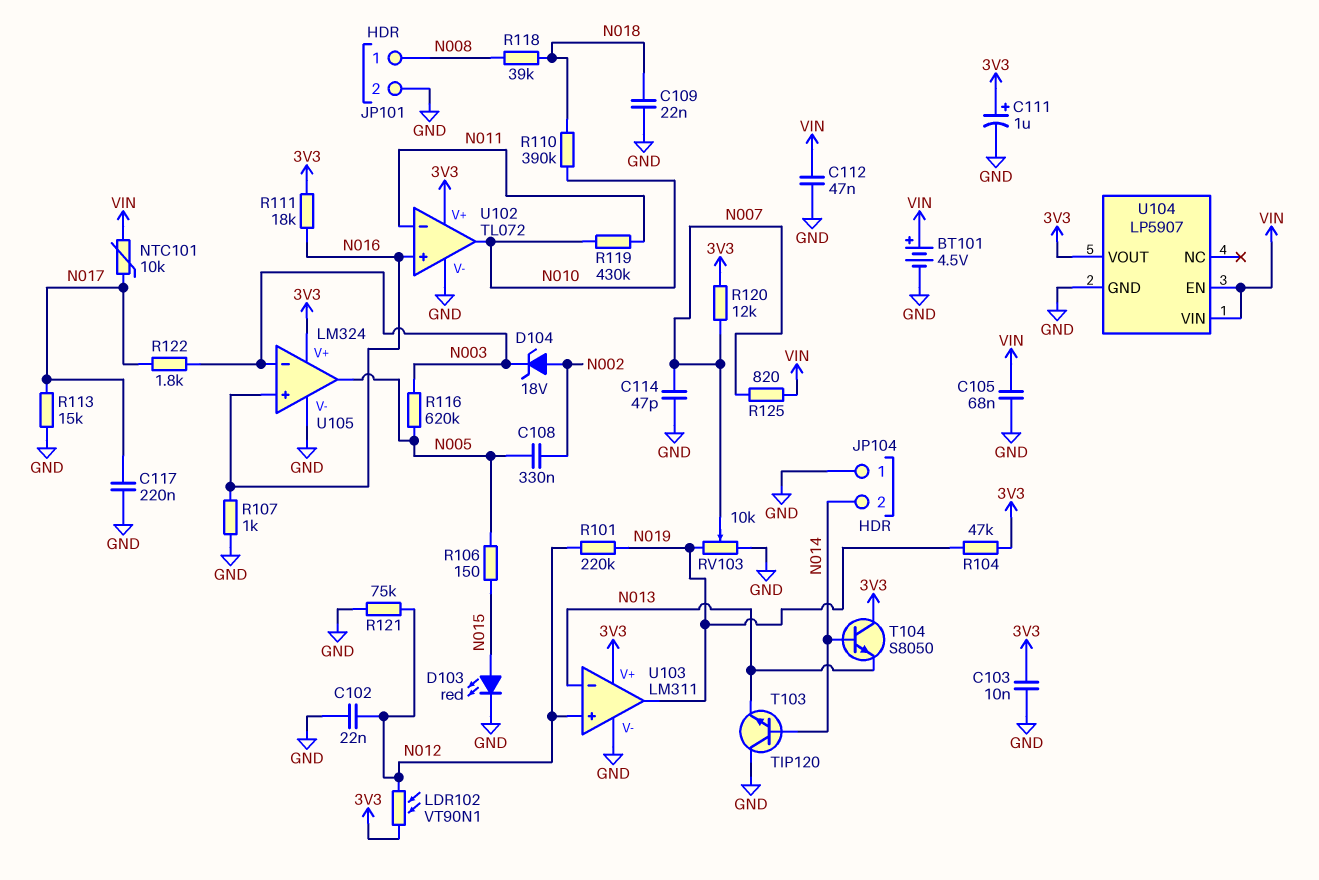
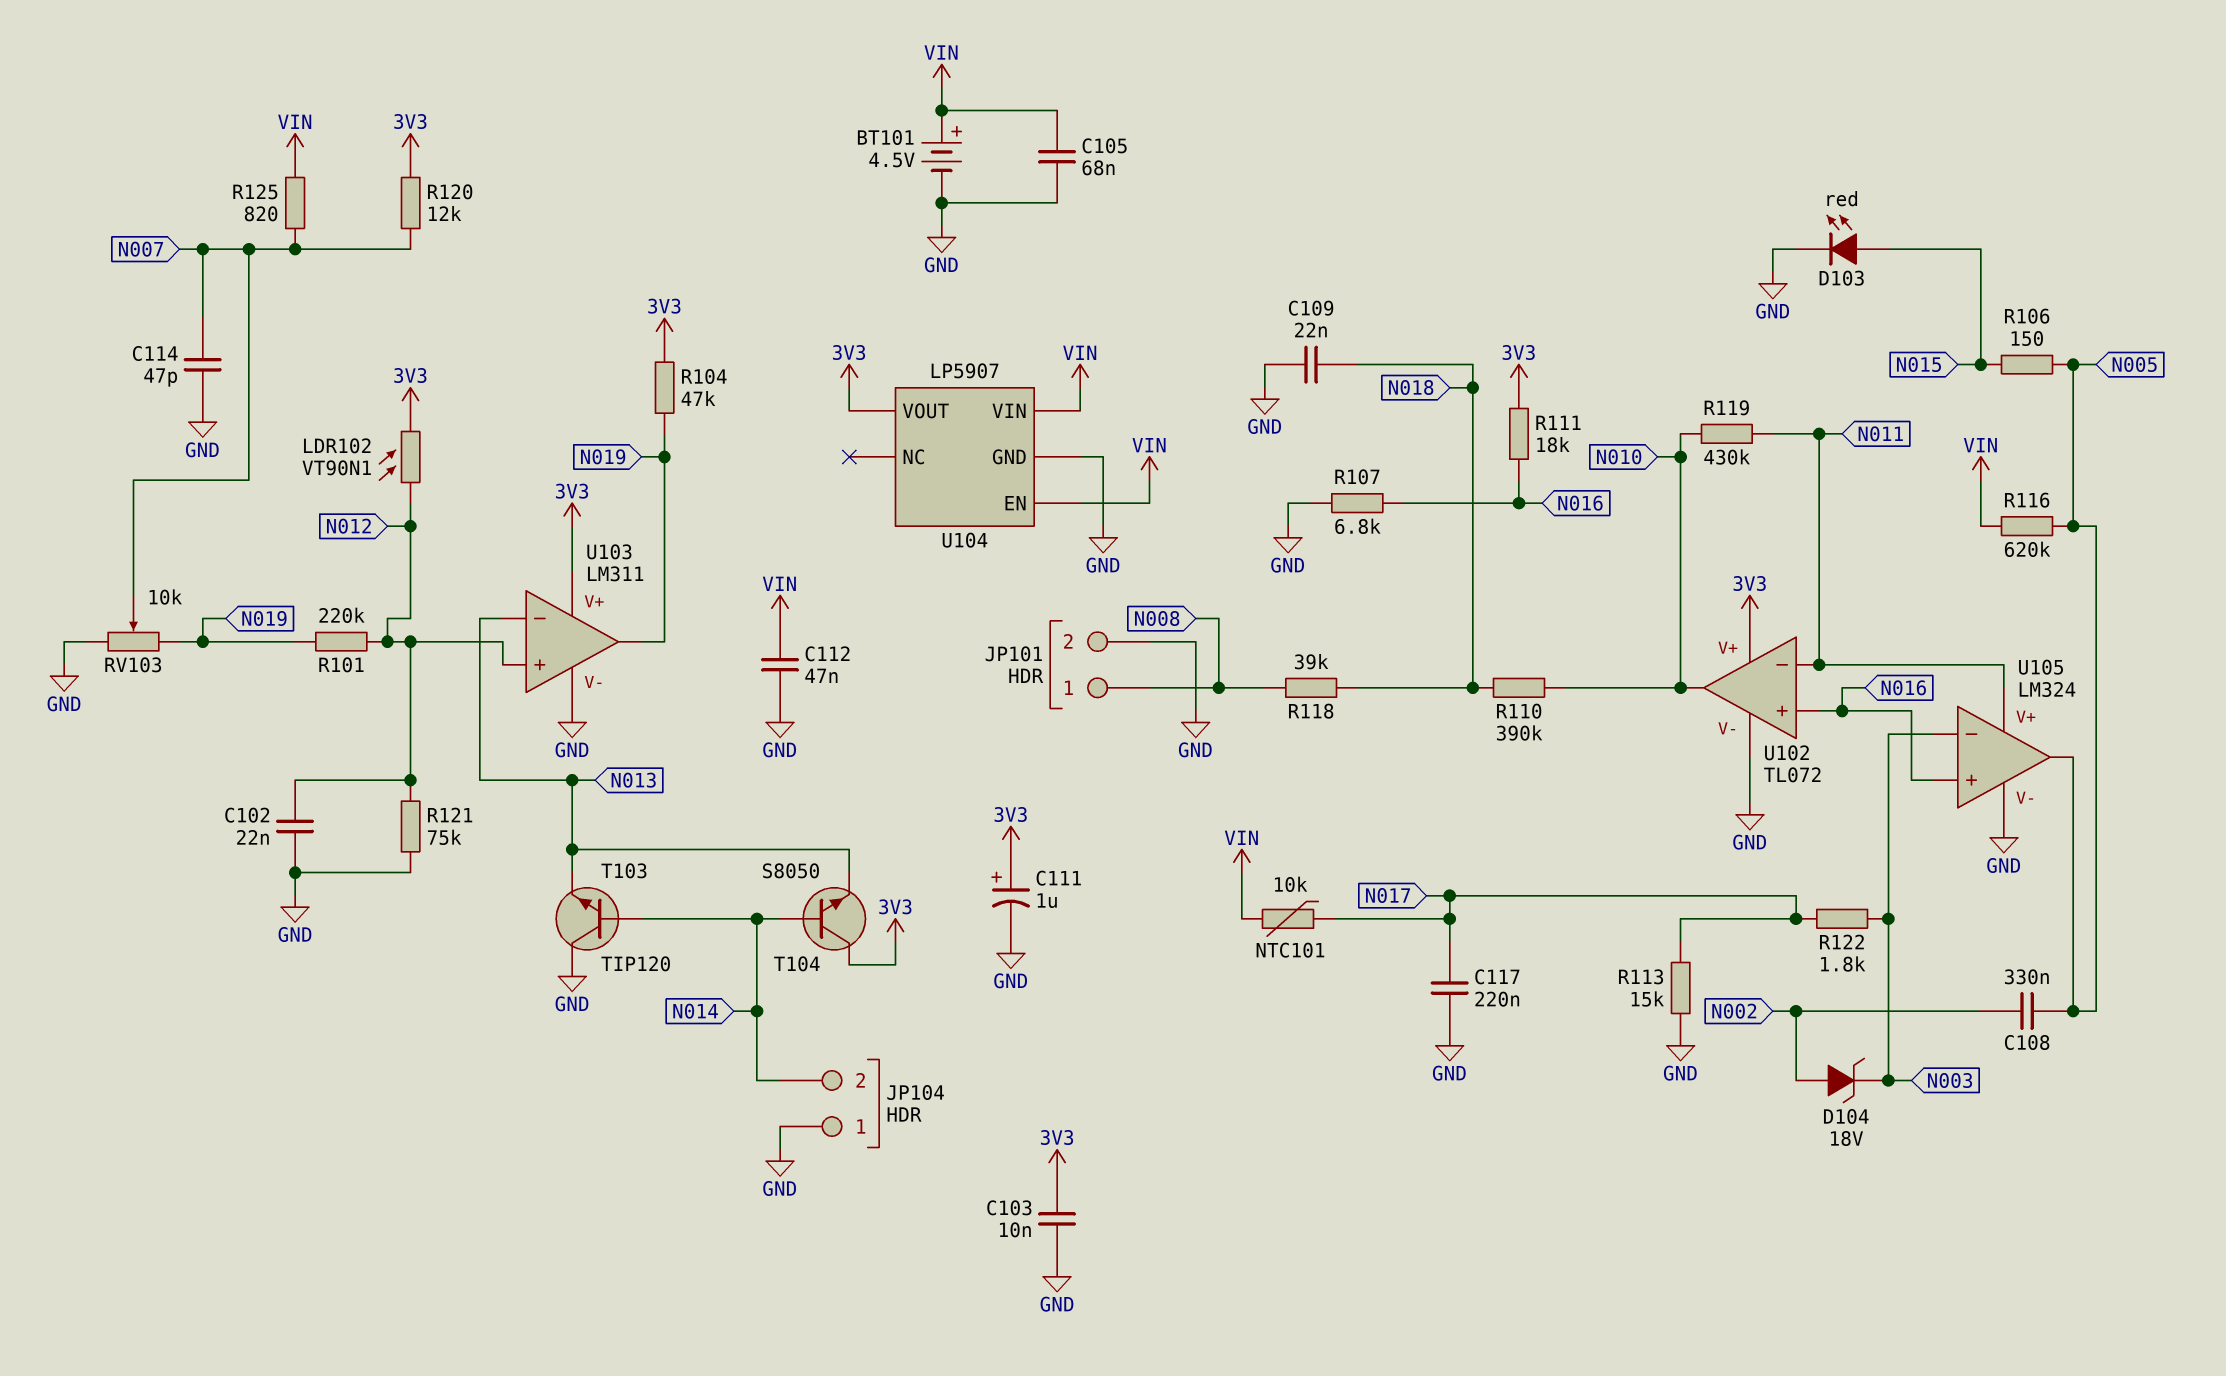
R107: 1k (GND, N016) -> 6.8k (GND, N016)
R116: 620k (N003, N005) -> 620k (N005, VIN)
U105 pin V+: 3V3 -> N011

